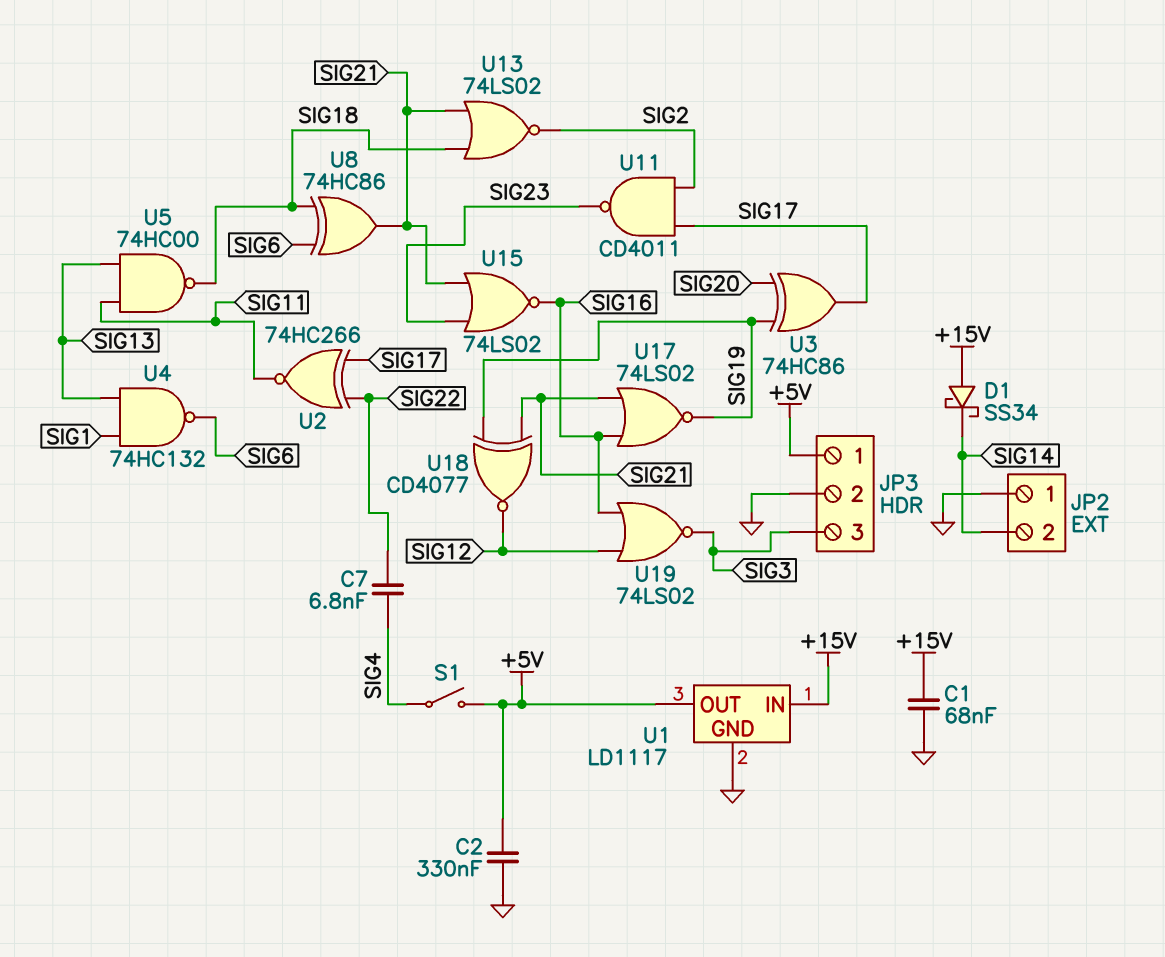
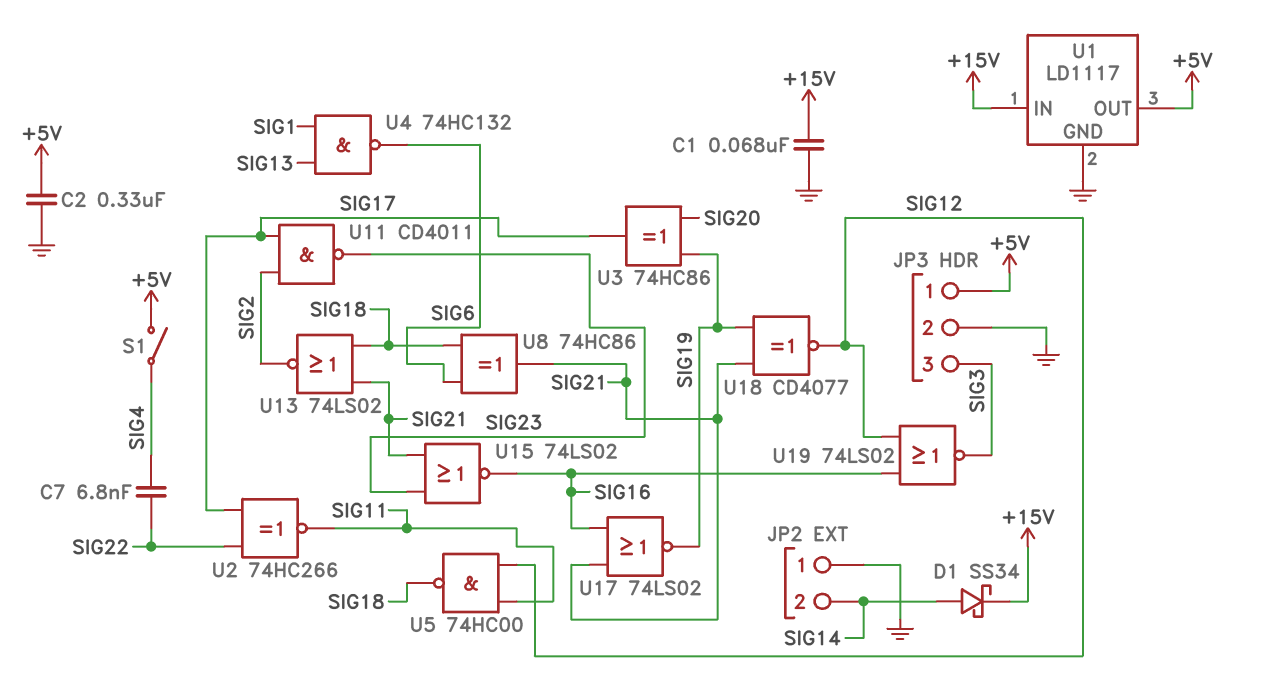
D1: schottky SS34 (A +15V, K SIG14) -> schottky SS34 (A SIG14, K +15V)
U5: NAND 74HC00 (in SIG11, in SIG13, out SIG18) -> NAND 74HC00 (in SIG11, in SIG12, out SIG18)

